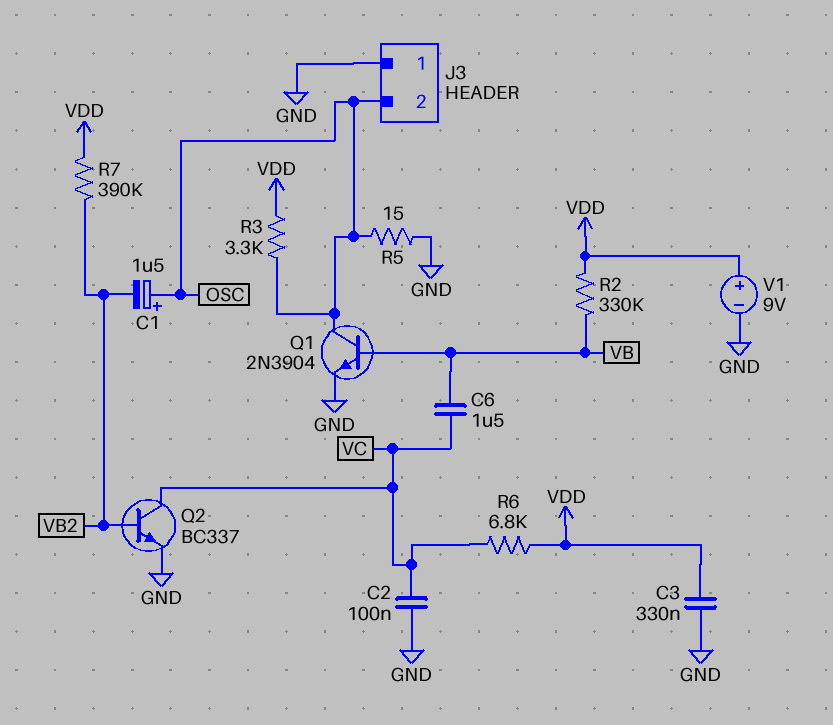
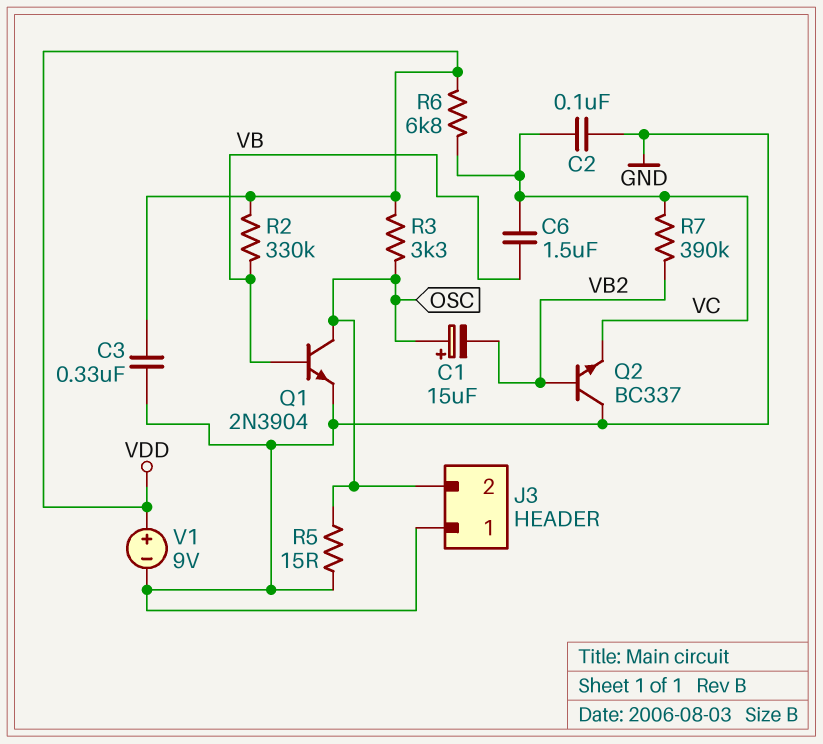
C1: 1.5uF (plus OSC, minus VB2) -> 15uF (plus OSC, minus VB2)
Q2: NPN BC337 (B VB2, C VC, E GND) -> NPN BC337 (B VB2, C GND, E VC)
R7: 390k (VB2, VDD) -> 390k (VB2, VC)

